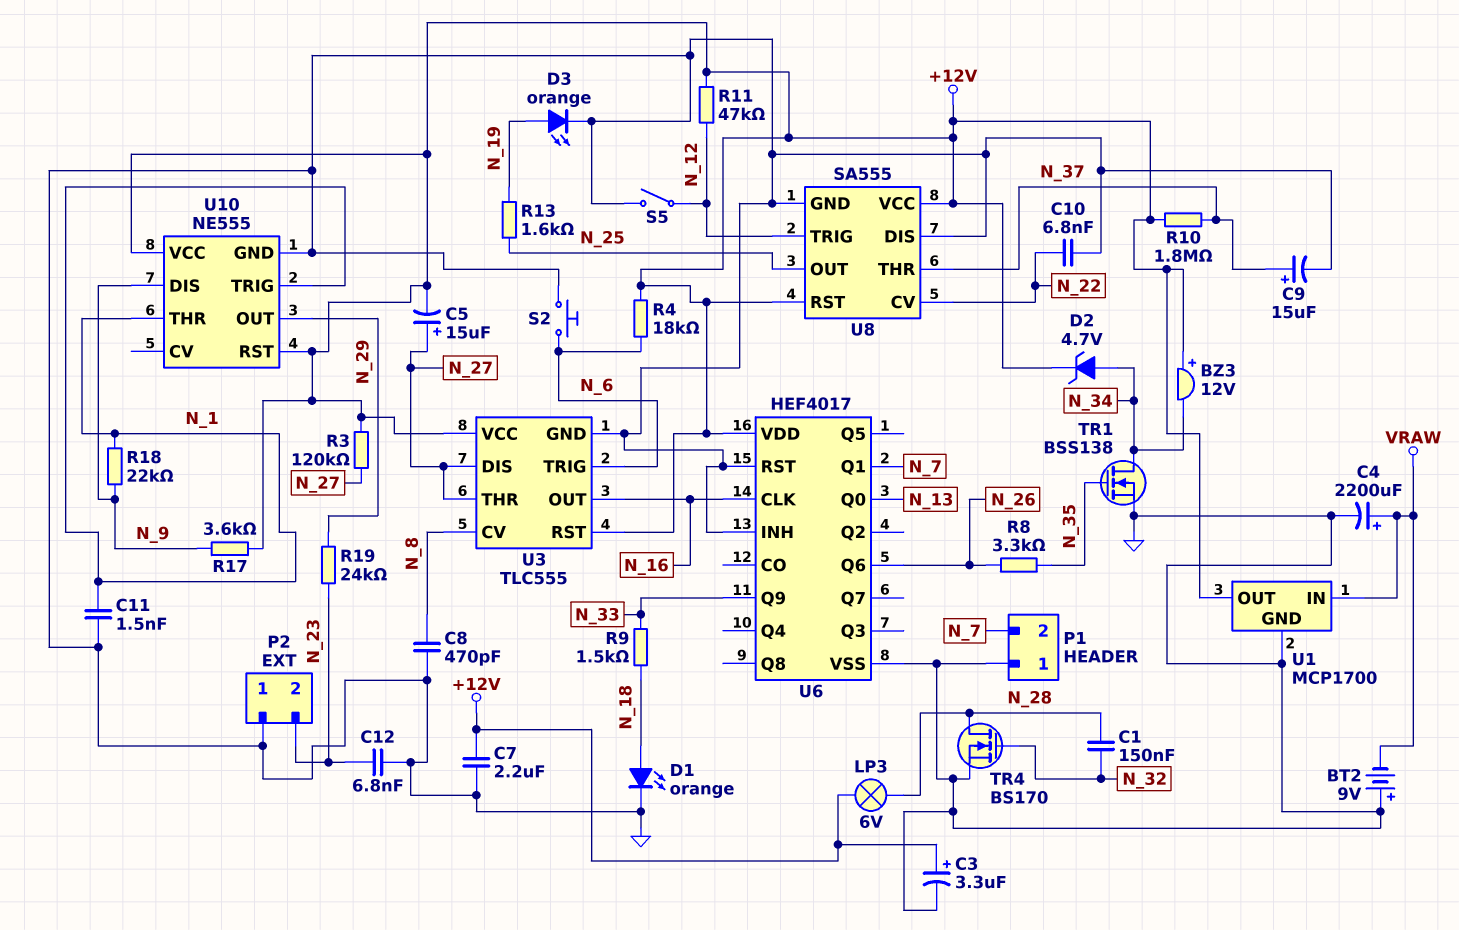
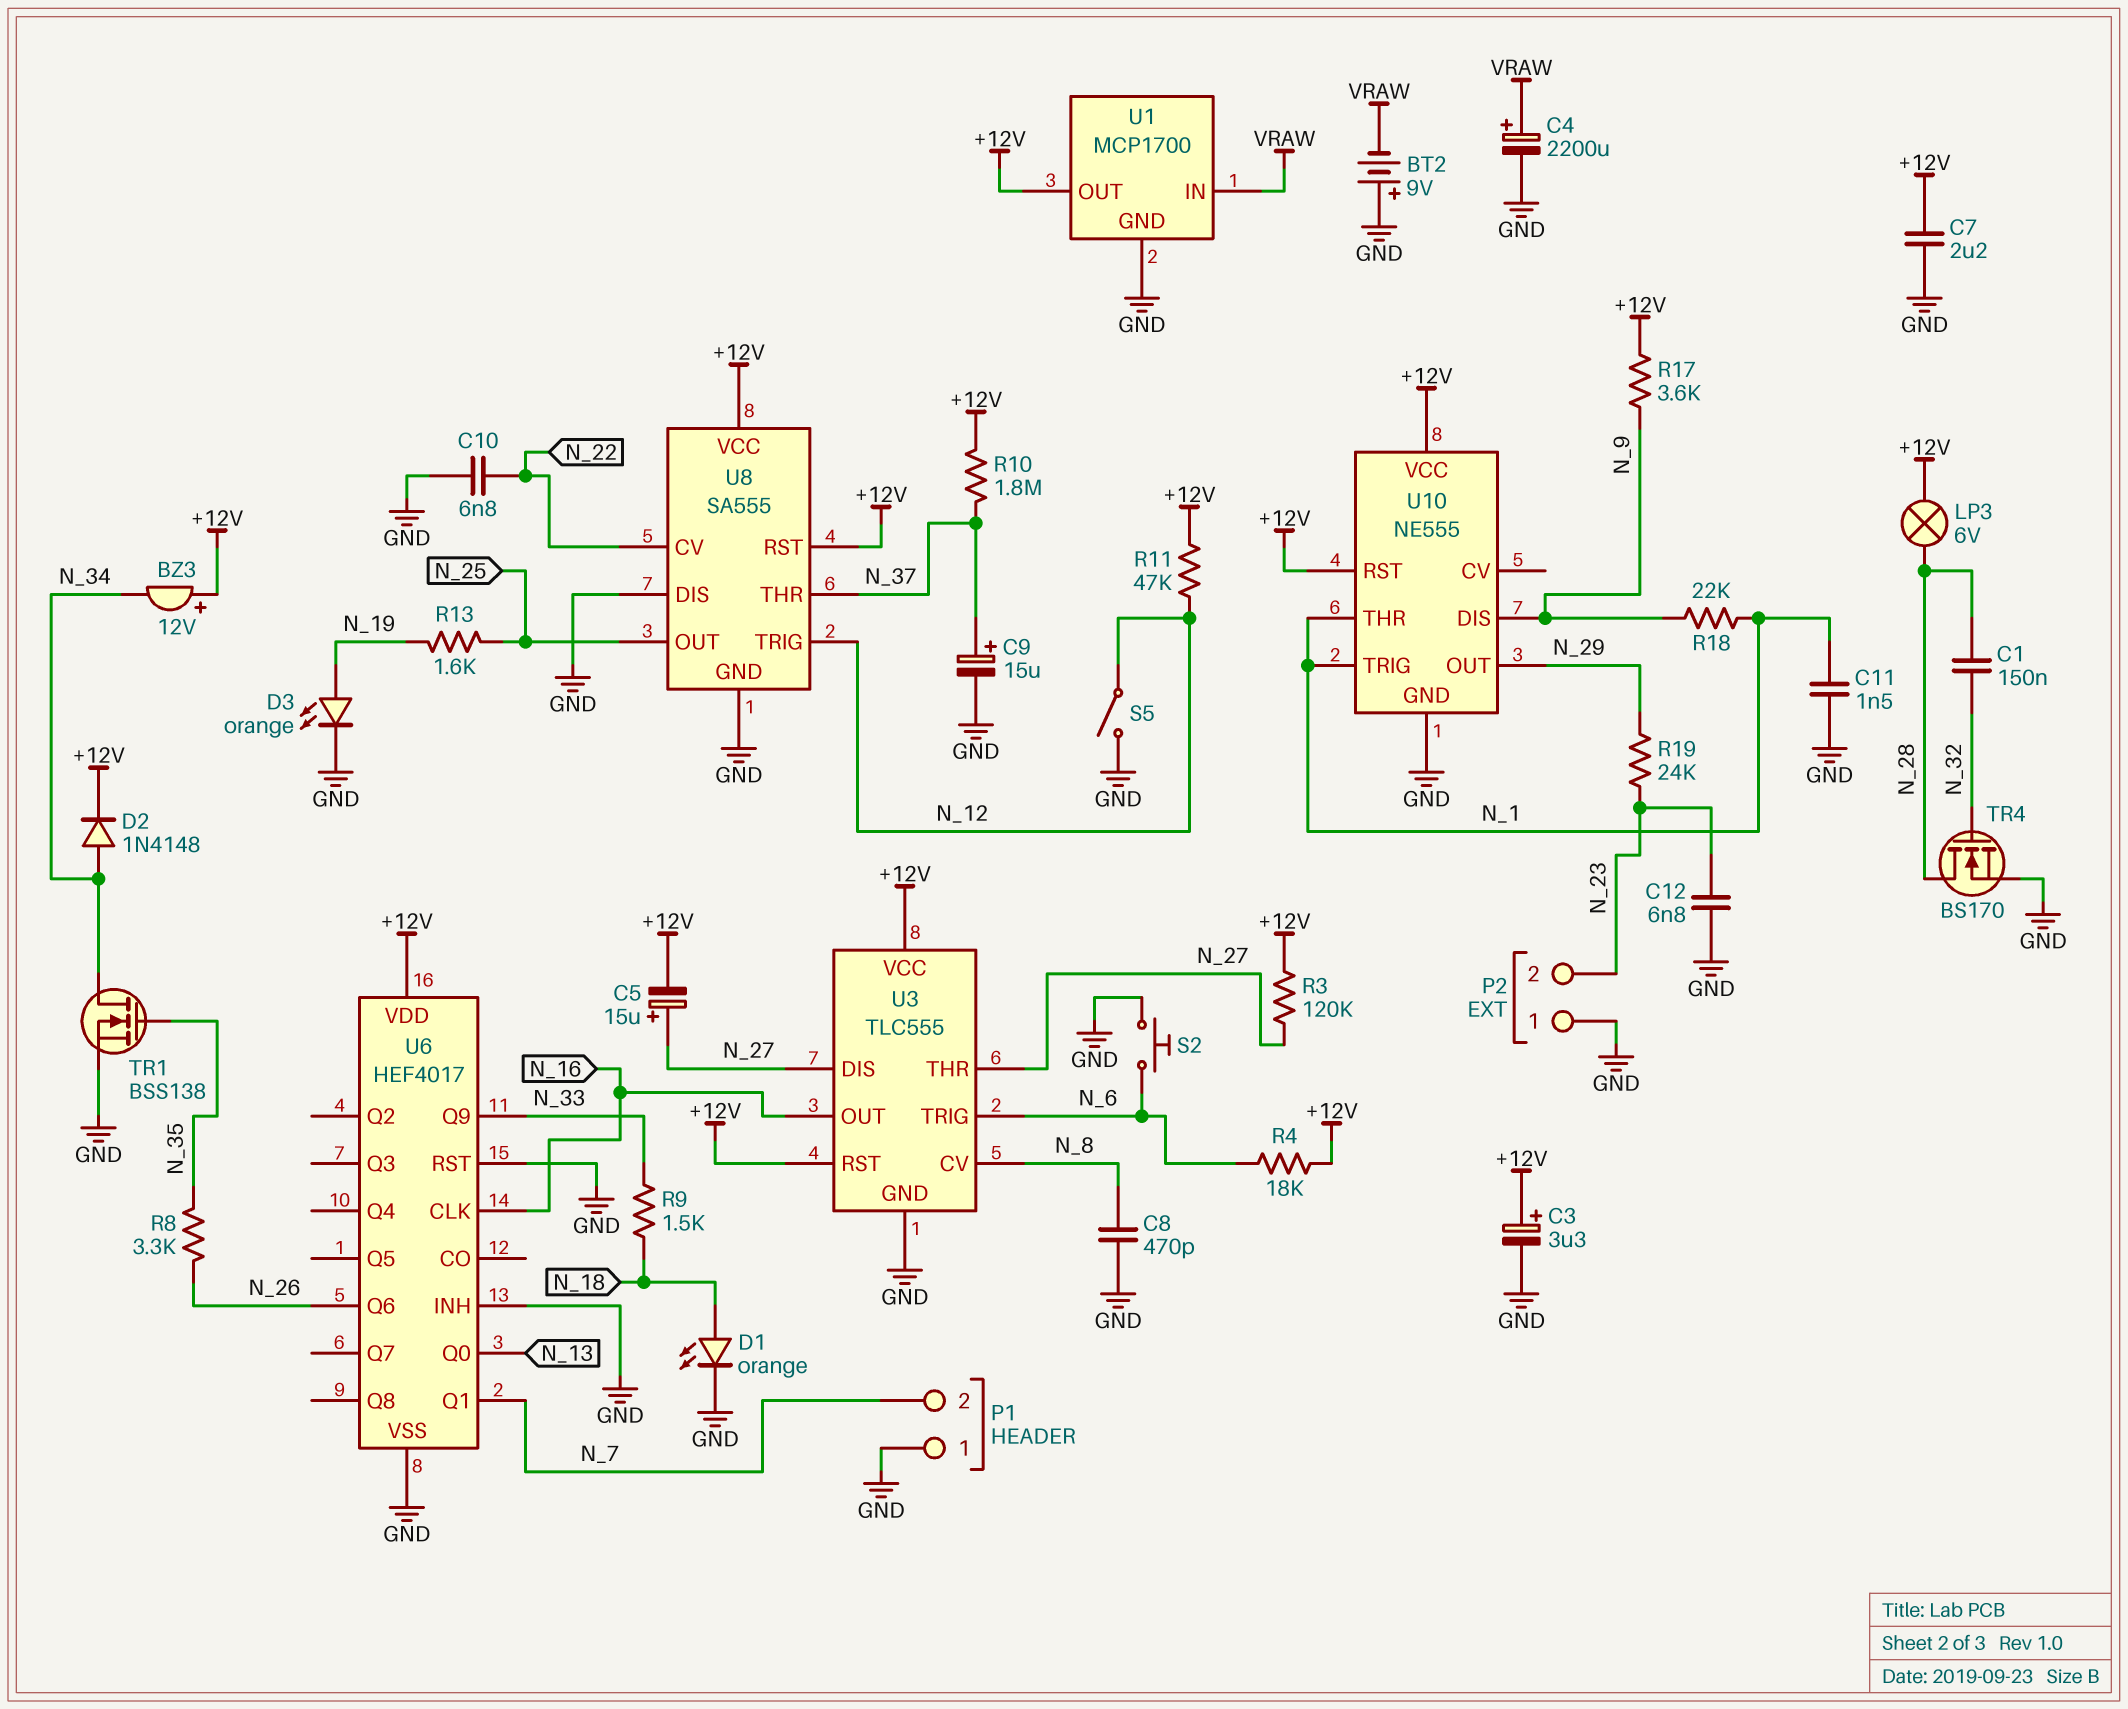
D2: zener 4.7V (A N_34, K +12V) -> diode 1N4148 (A N_34, K +12V)

